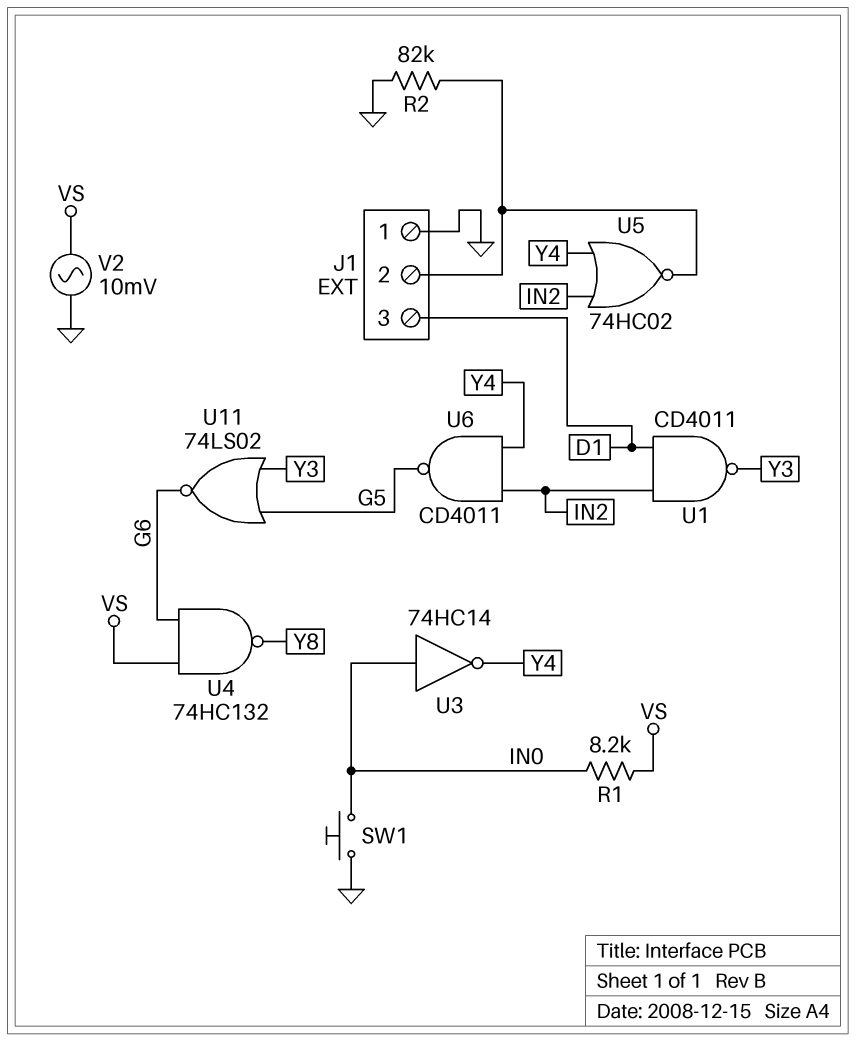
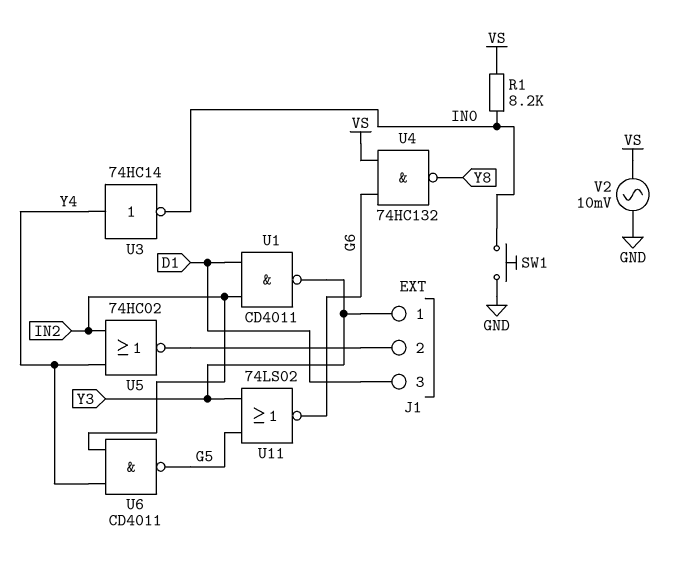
J1 pin 1: GND -> Y3
R2: 82k (GND, J1/2) -> none
U3: NOT 74HC14 (in IN0, out Y4) -> NOT 74HC14 (in Y4, out IN0)

